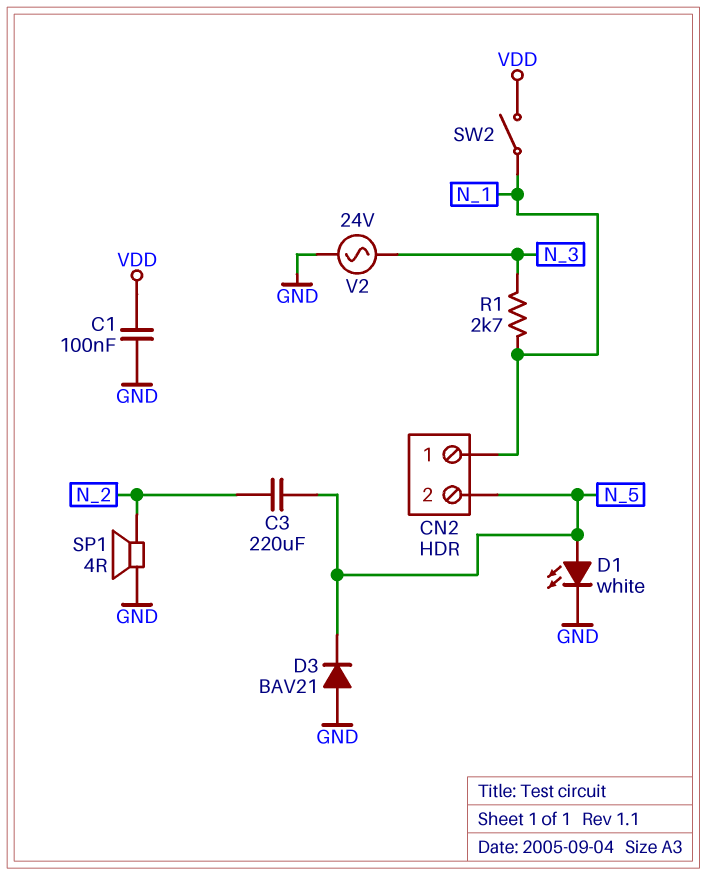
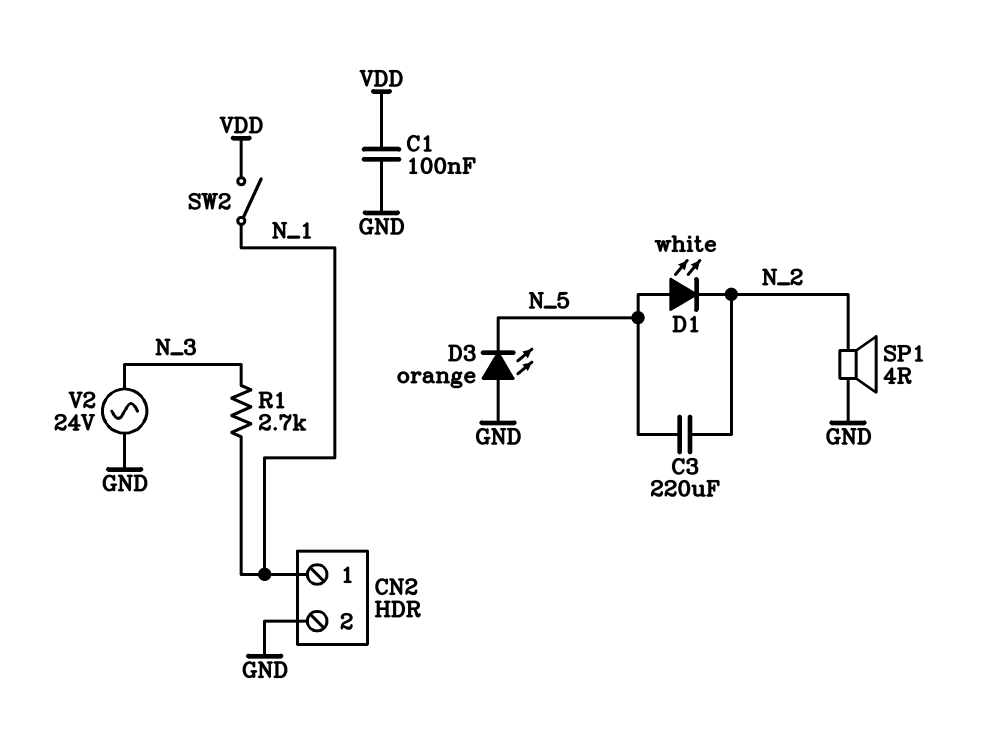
CN2 pin 2: N_5 -> GND
D1: LED white (A N_5, K GND) -> LED white (A N_5, K N_2)
D3: diode BAV21 (A GND, K N_5) -> LED orange (A GND, K N_5)

